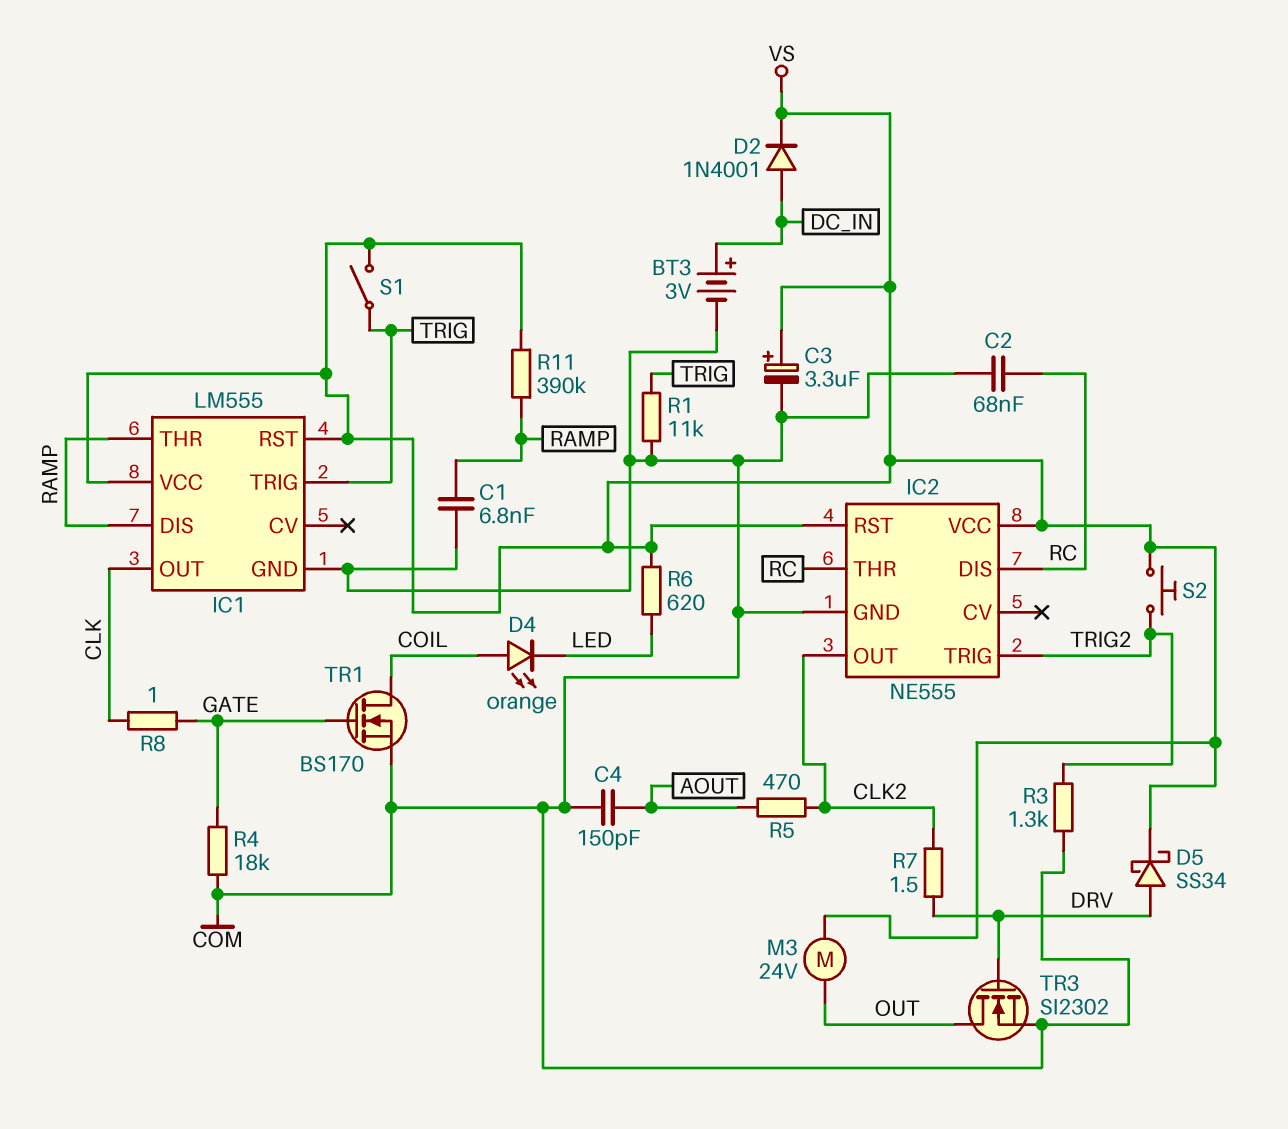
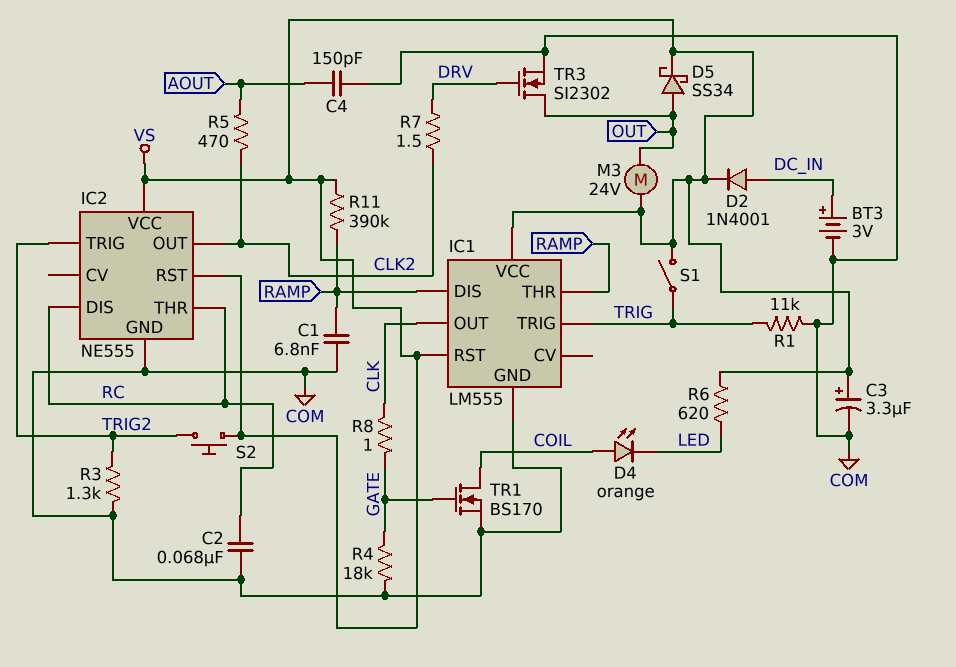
D5: schottky SS34 (A DRV, K VS) -> schottky SS34 (A OUT, K VS)

